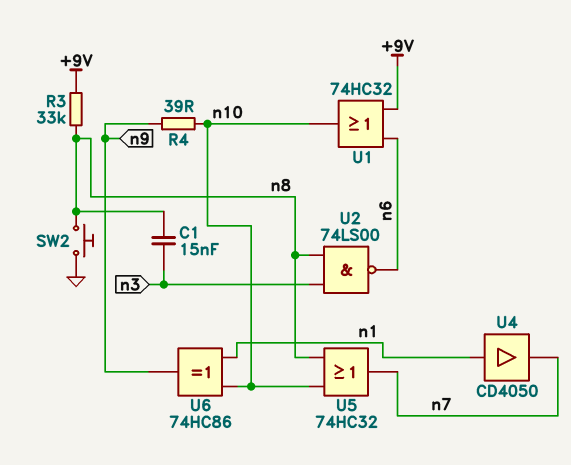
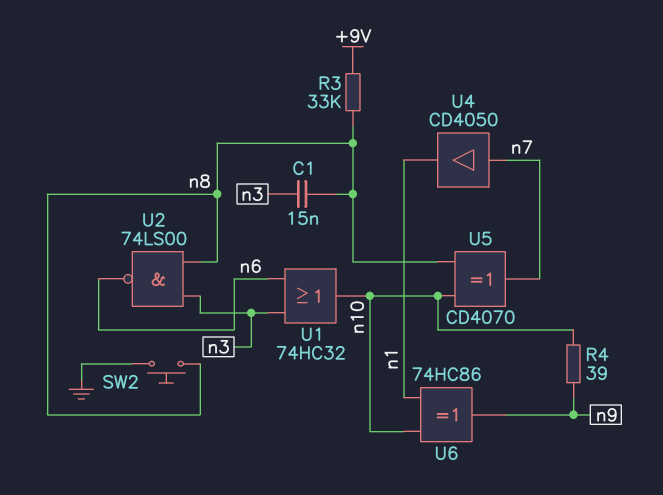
U1: OR 74HC32 (in +9V, in n6, out n10) -> OR 74HC32 (in n3, in n6, out n10)
U4: buffer CD4050 (in n1, out n7) -> buffer CD4050 (in n7, out n1)
U5: OR 74HC32 (in n8, in n10, out n7) -> XOR CD4070 (in n8, in n10, out n7)

